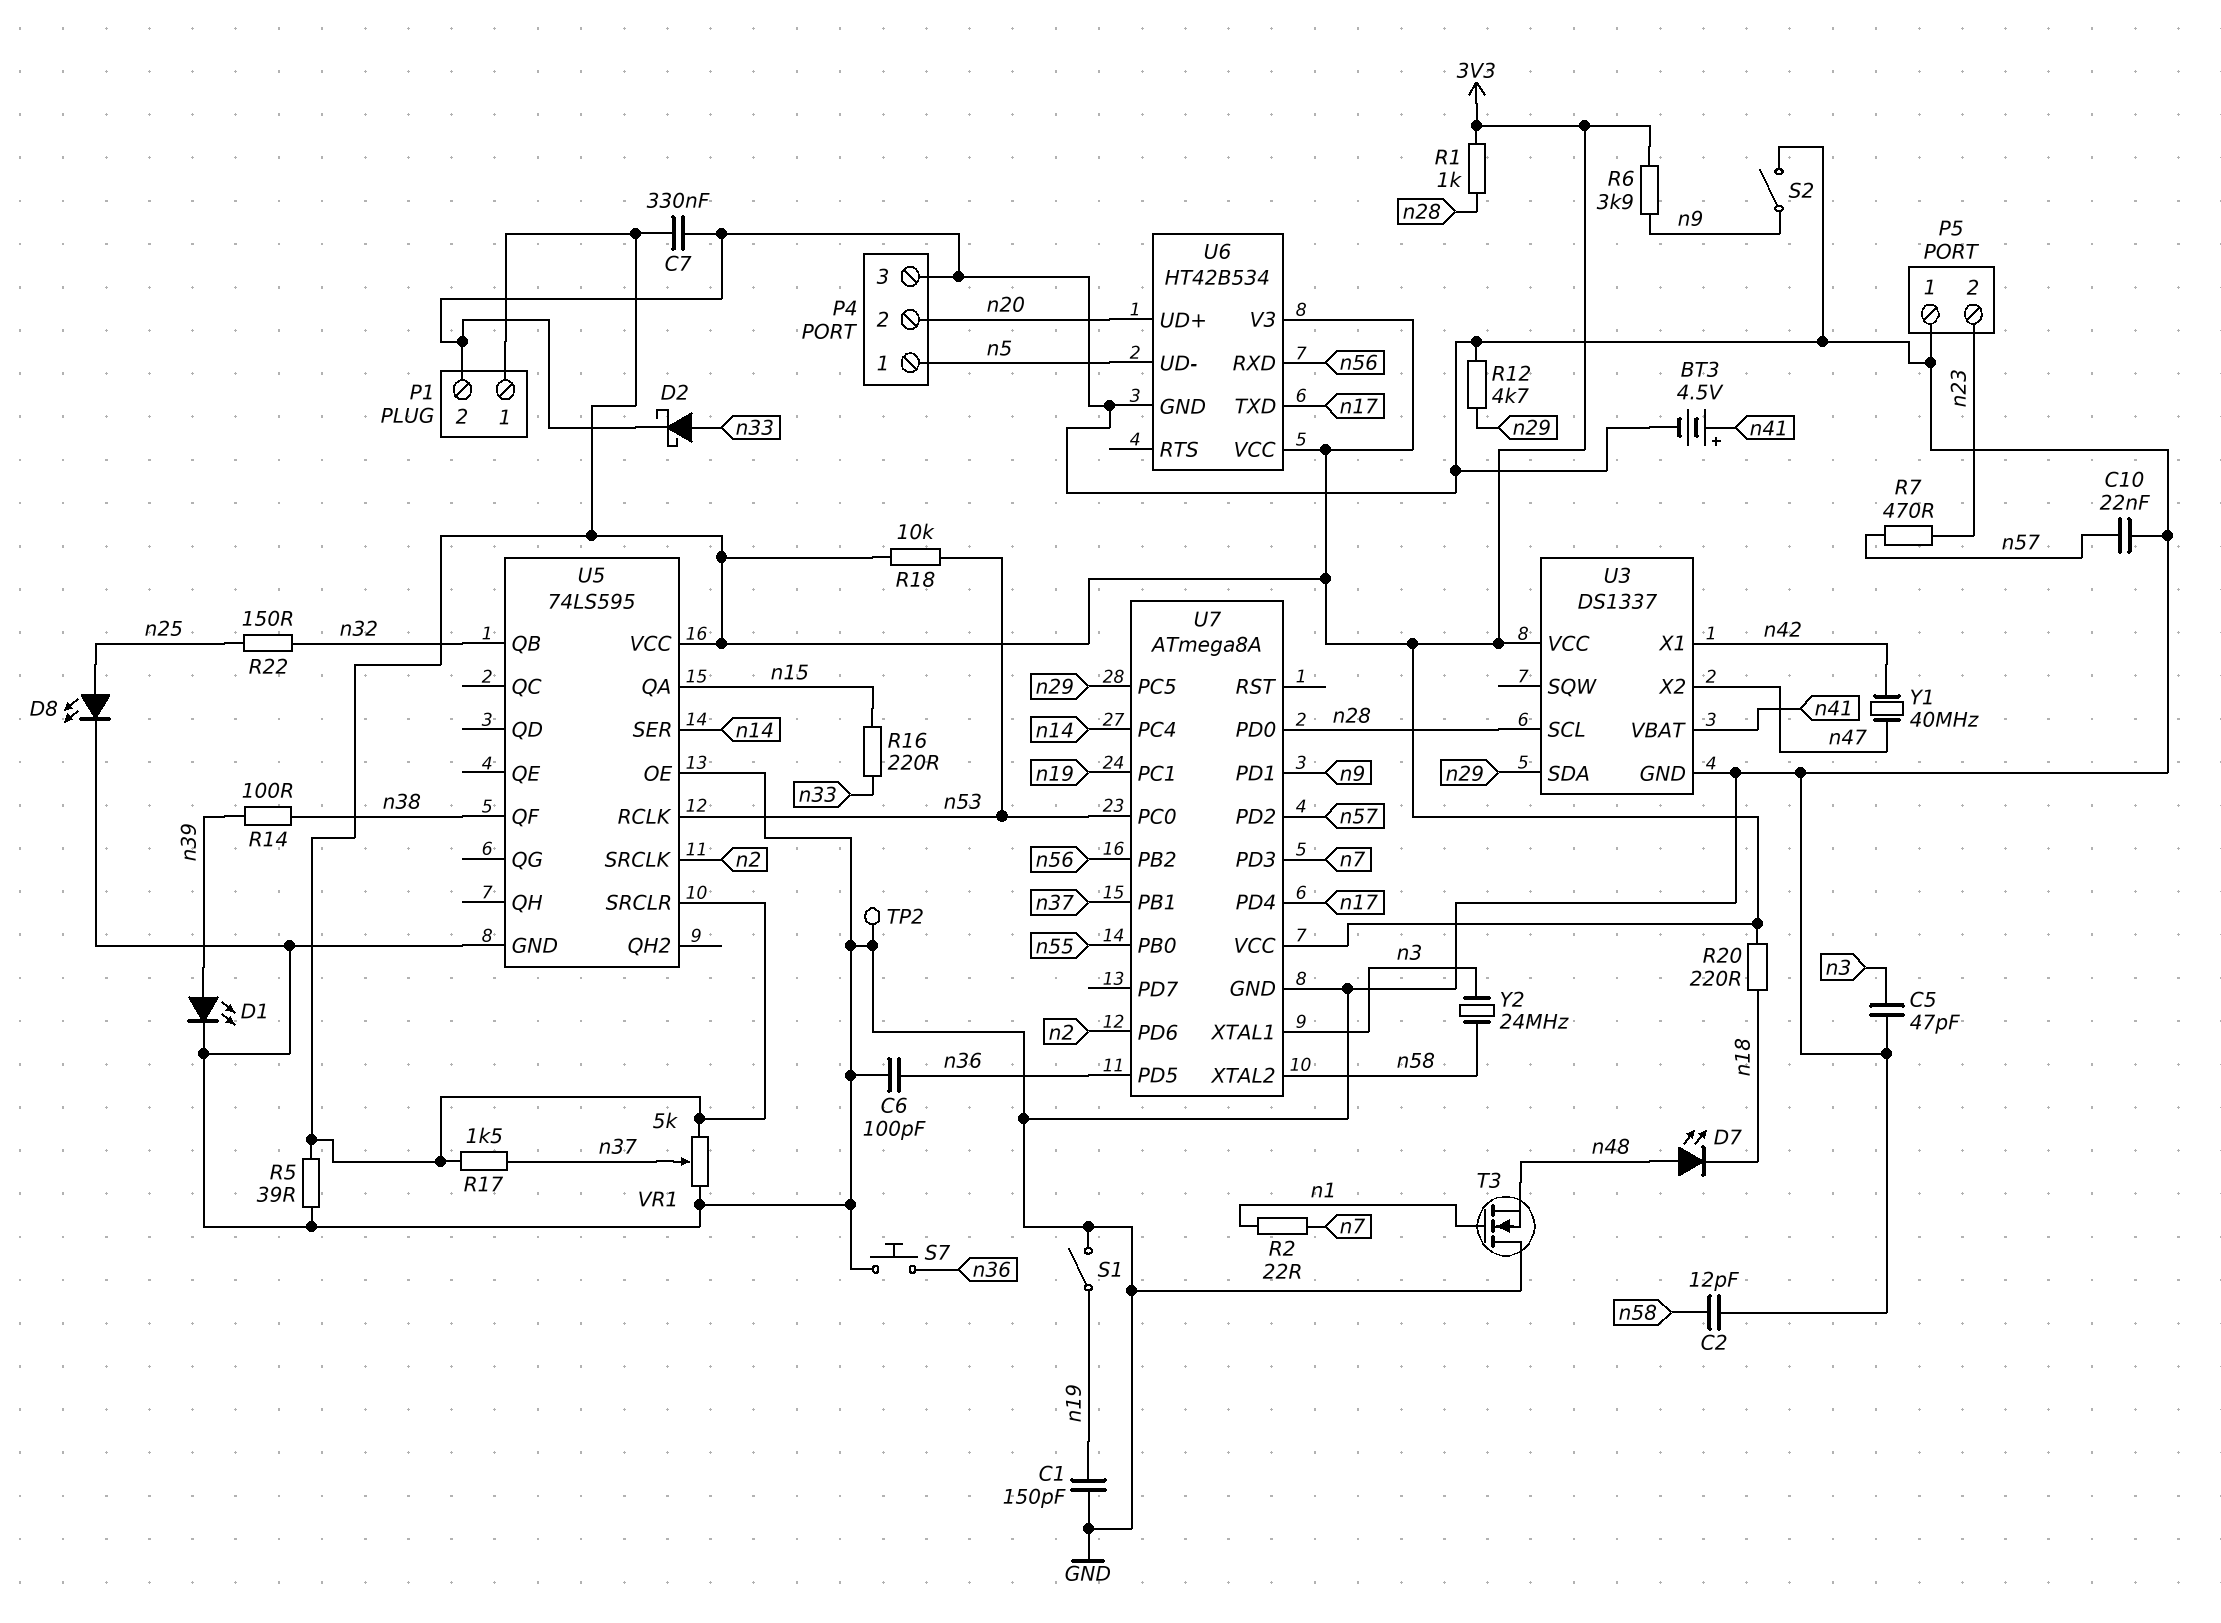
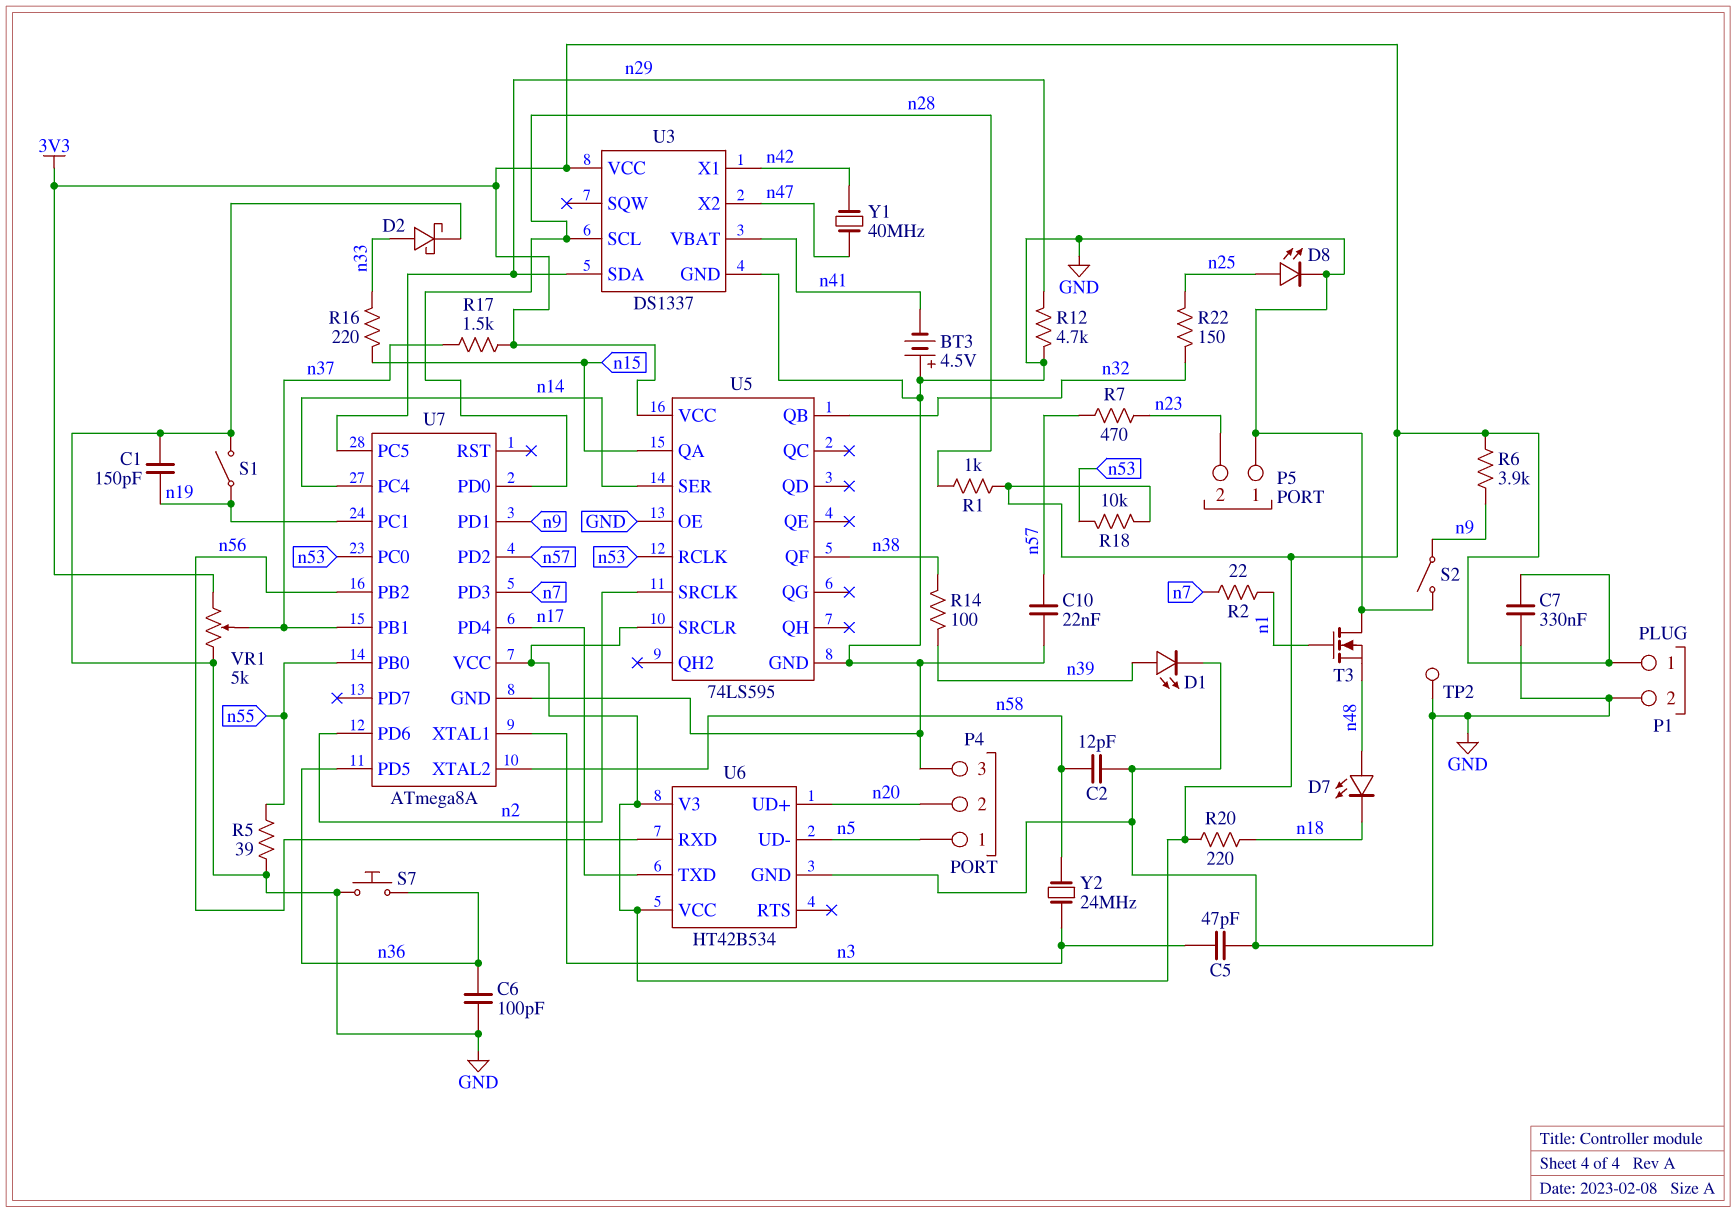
BT3: 4.5V (plus n41, minus GND) -> 4.5V (plus GND, minus n41)
R5: 39 (3V3, GND) -> 39 (GND, n55)

